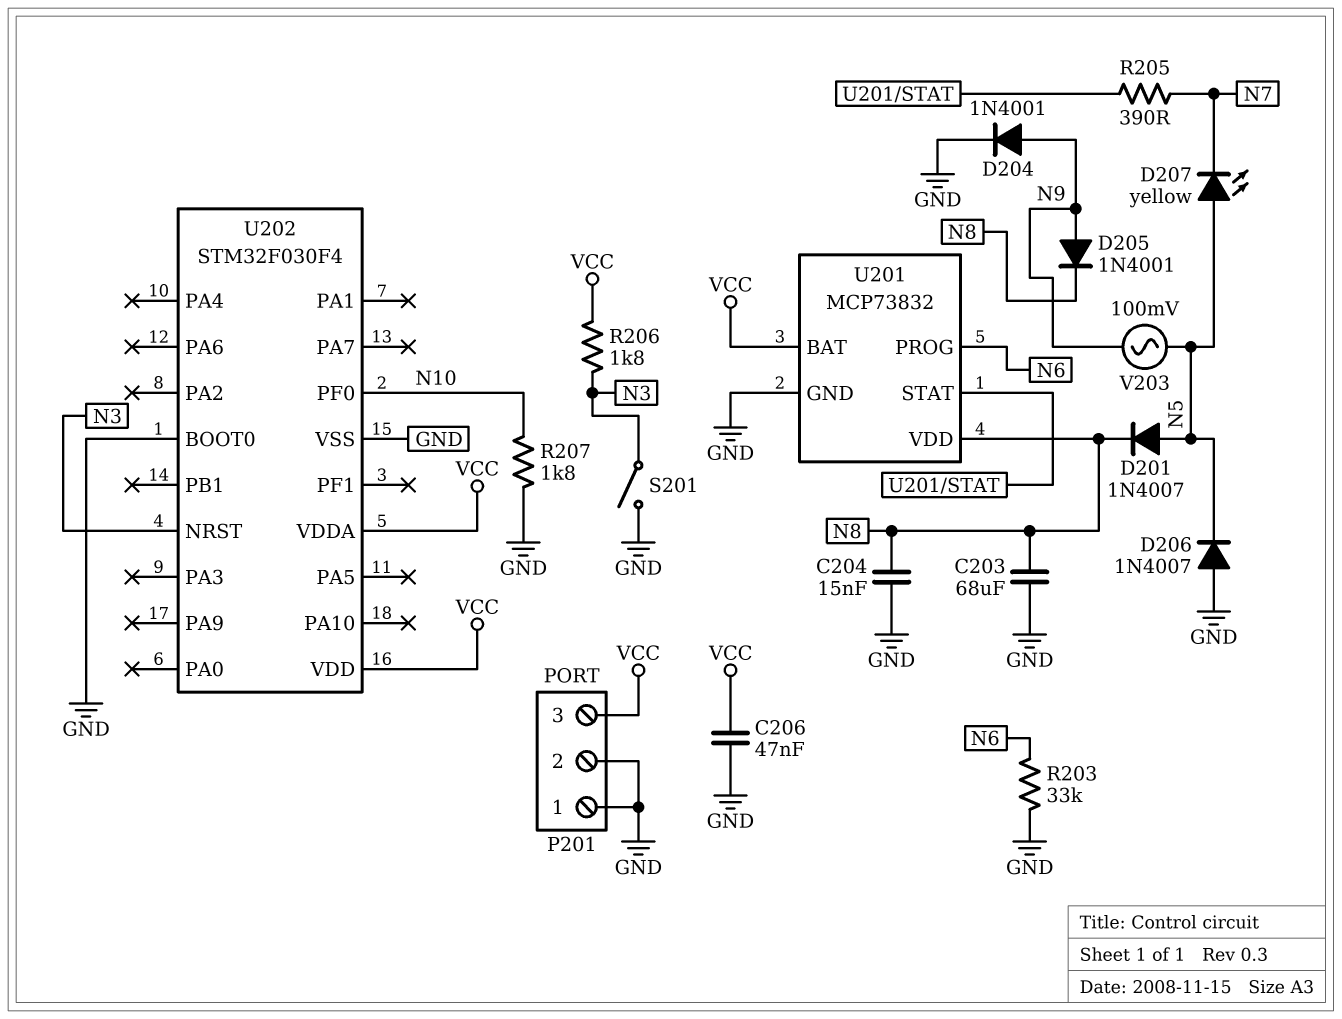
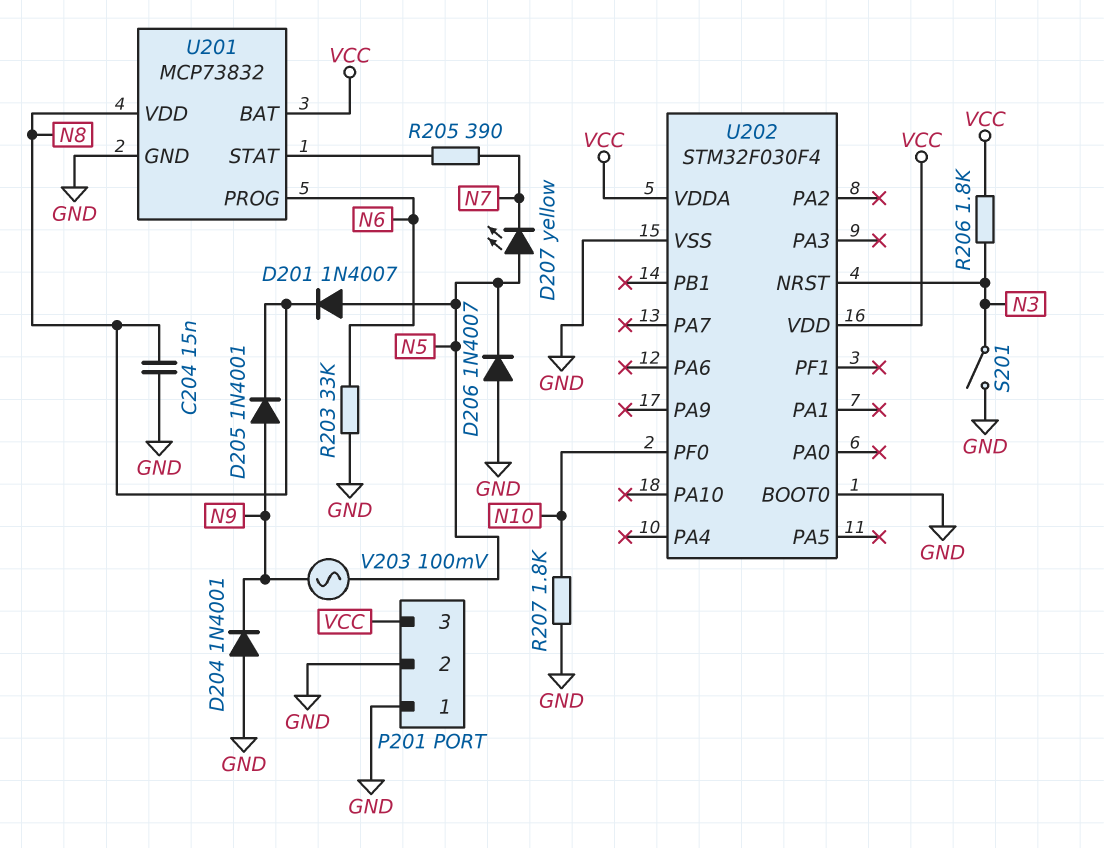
C203: 68uF (GND, N8) -> none
C206: 47nF (GND, VCC) -> none
D204: diode 1N4001 (A N9, K GND) -> diode 1N4001 (A GND, K N9)

